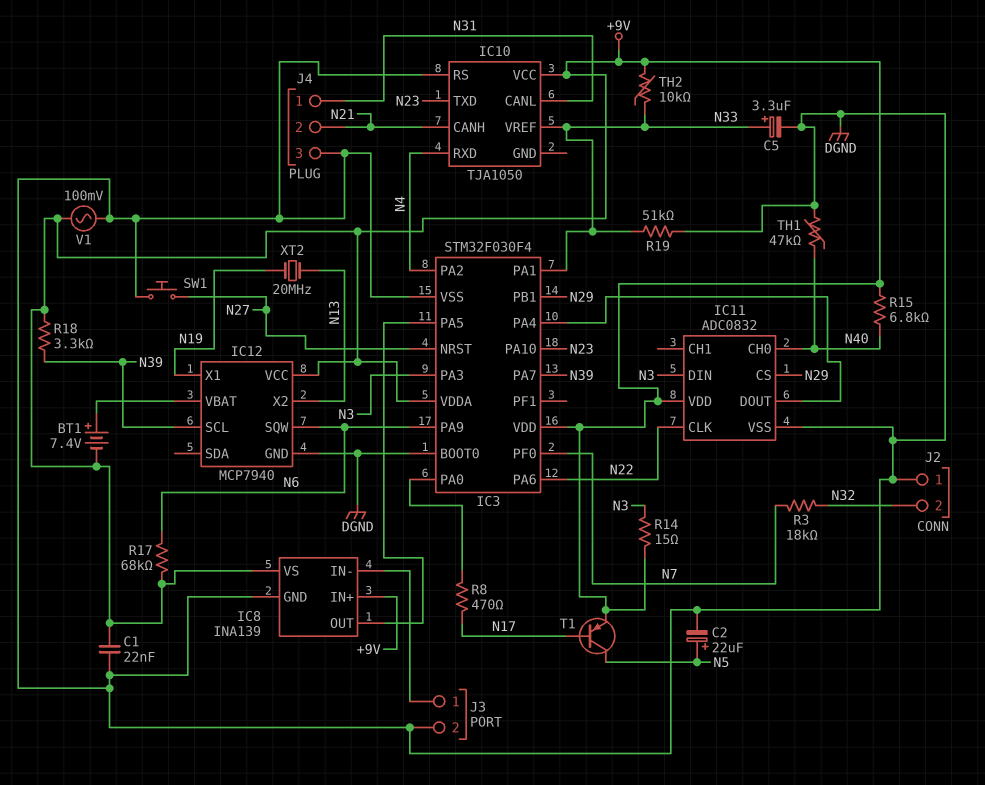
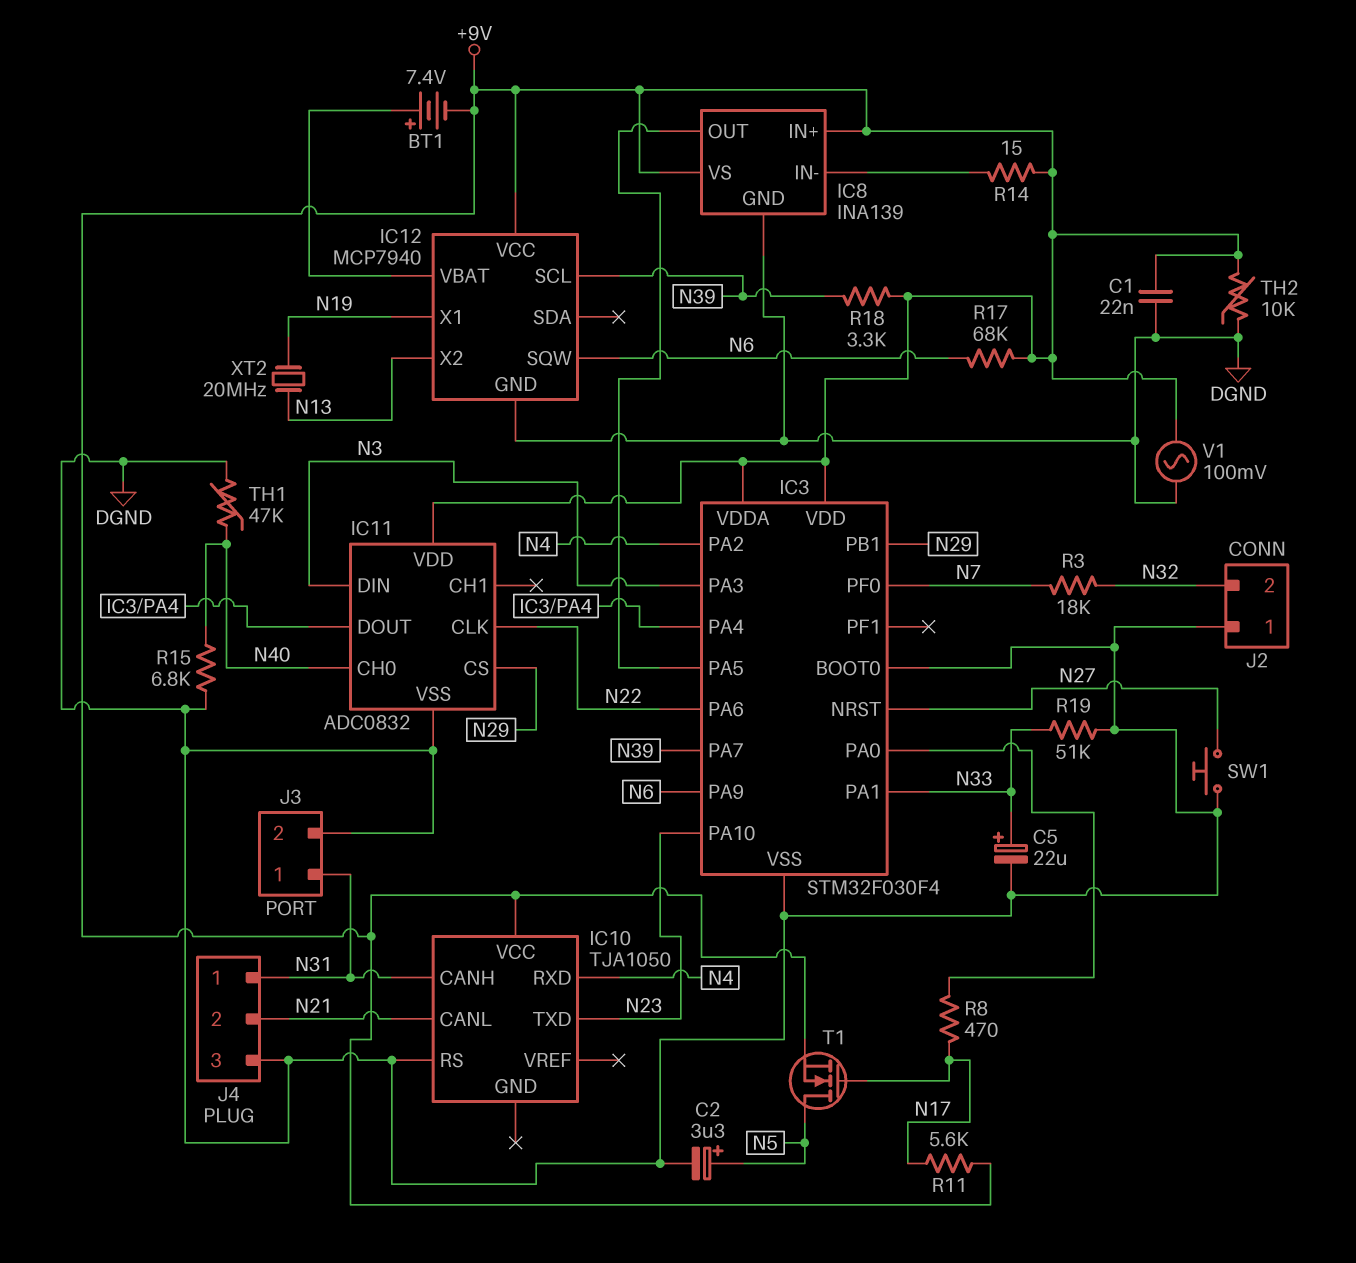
C2: 22uF (plus N5, minus DGND) -> 3.3uF (plus N5, minus DGND)
C5: 3.3uF (plus N33, minus DGND) -> 22uF (plus N33, minus DGND)
IC10 pin CANH: N21 -> N31
IC10 pin CANL: N31 -> N21
IC10 pin VREF: N33 -> none
J3 pin 1: IC8/IN- -> N31
R11: none -> 5.6k (+9V, N17)
R14: 15 (+9V, N3) -> 15 (+9V, IC8/IN-)
R15: 6.8k (+9V, N40) -> 6.8k (DGND, N40)
T1: PNP (B N17, C N5, E +9V) -> NMOS (G N17, D N5, S +9V)
TH2: 10k (+9V, N33) -> 10k (+9V, DGND)

